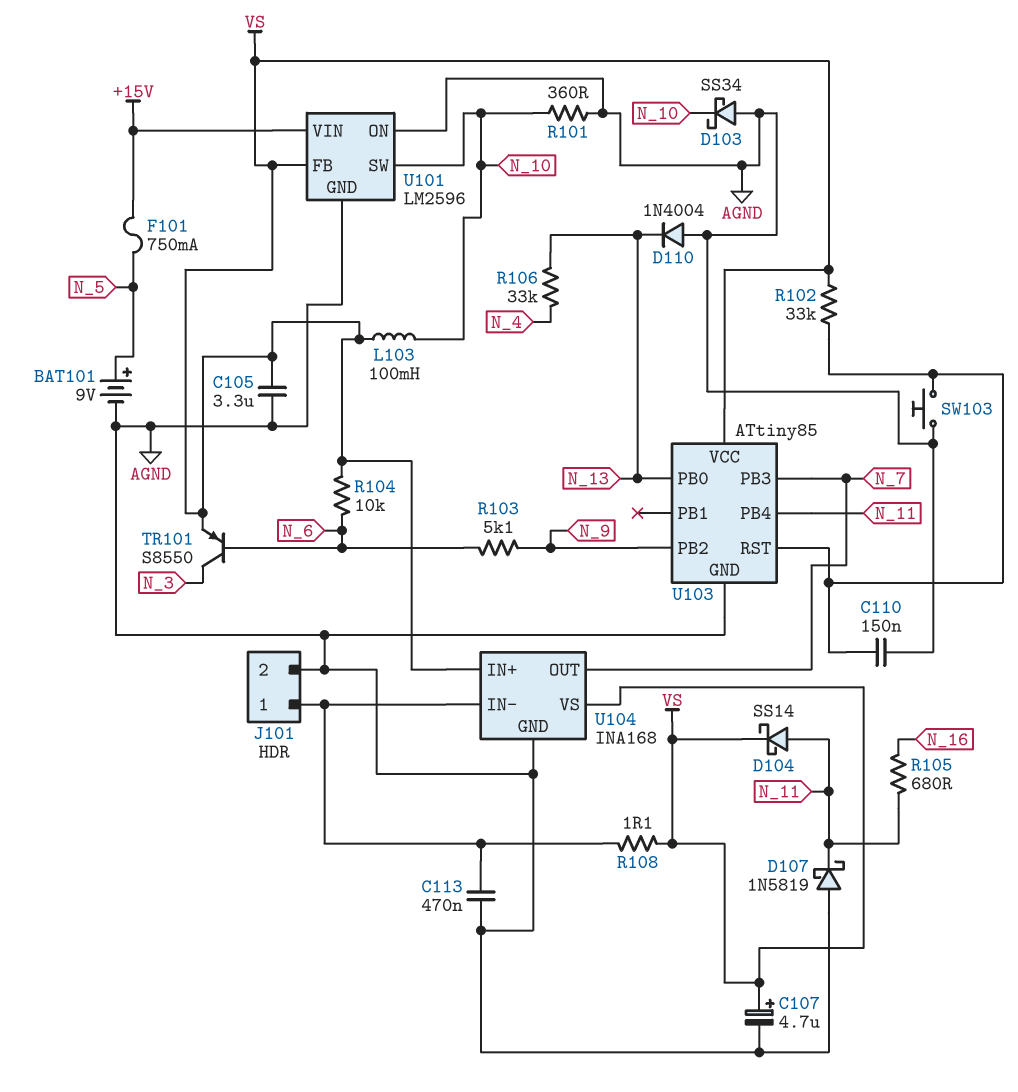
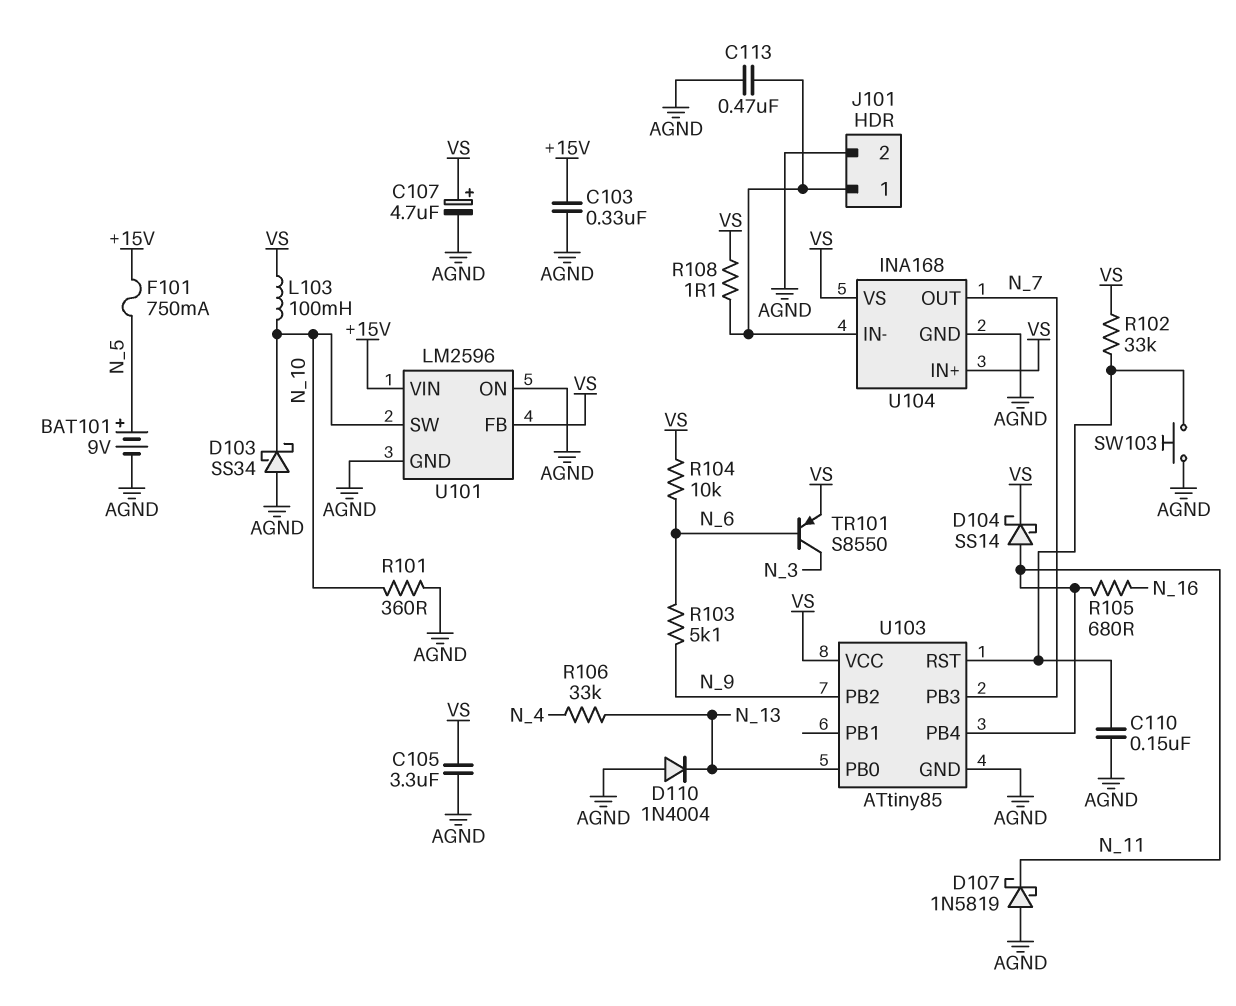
C103: none -> 330nF (+15V, AGND)

